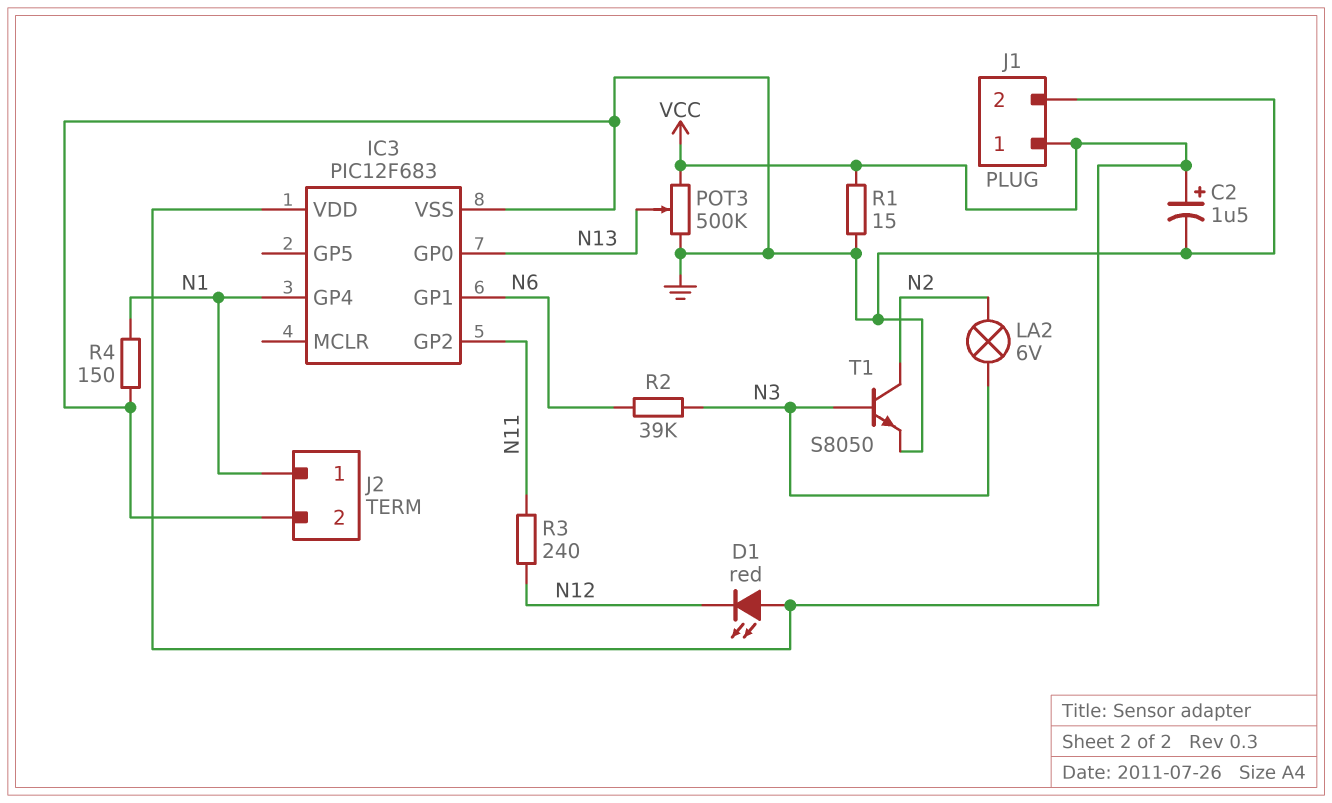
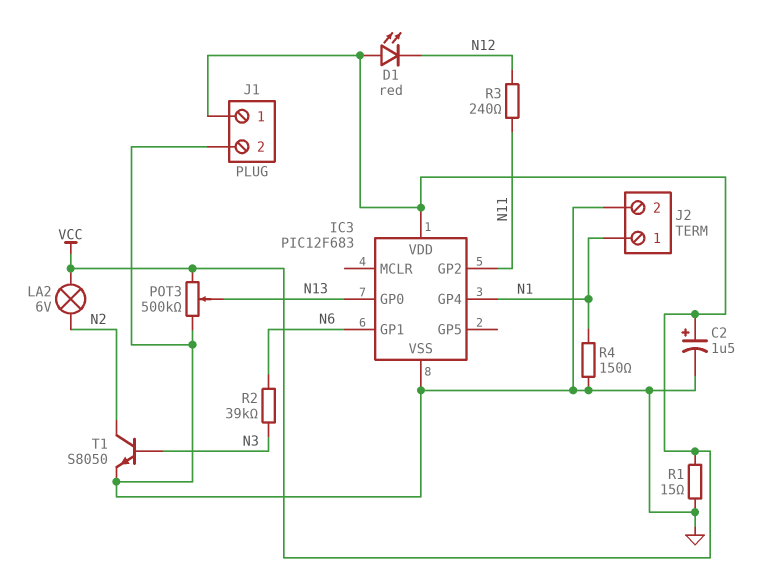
LA2: lamp 6V (N2, N3) -> lamp 6V (N2, VCC)

